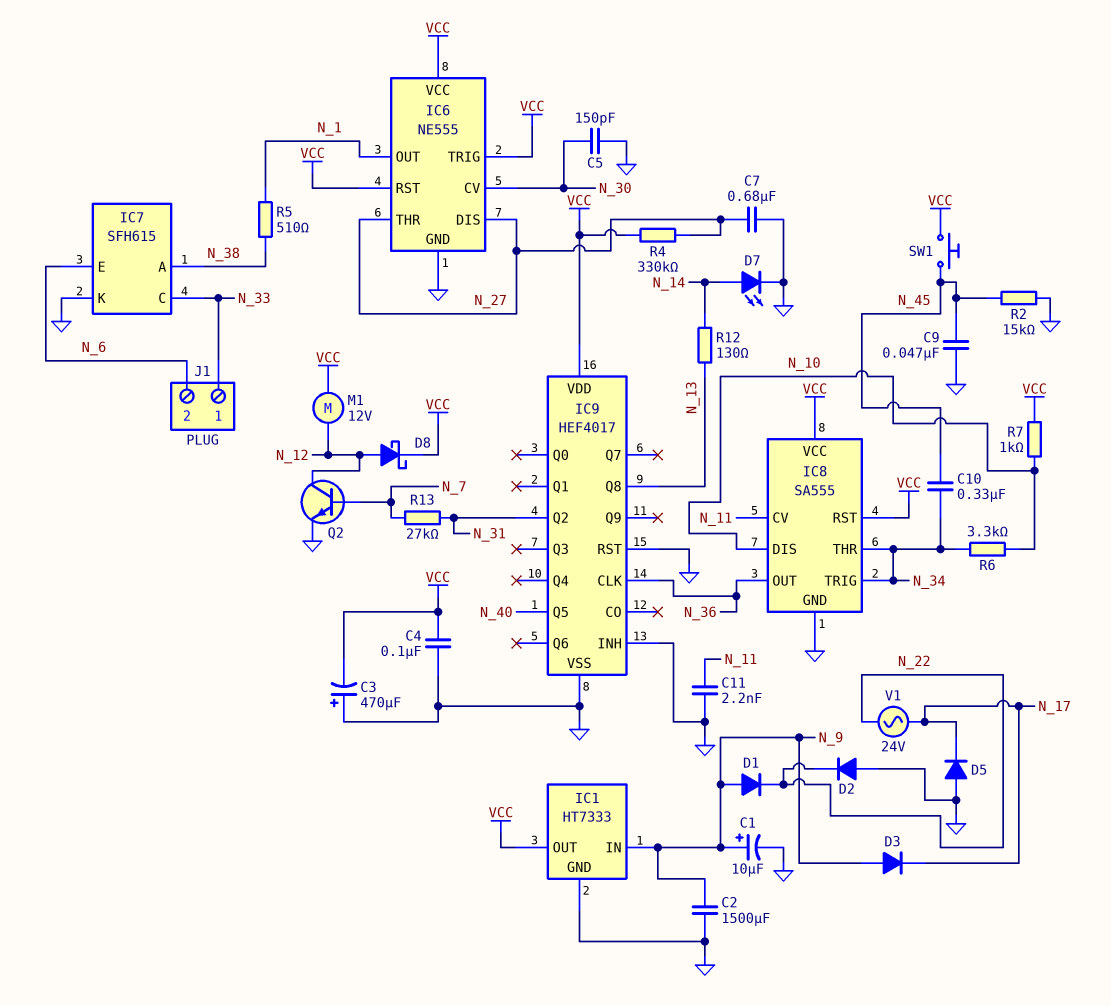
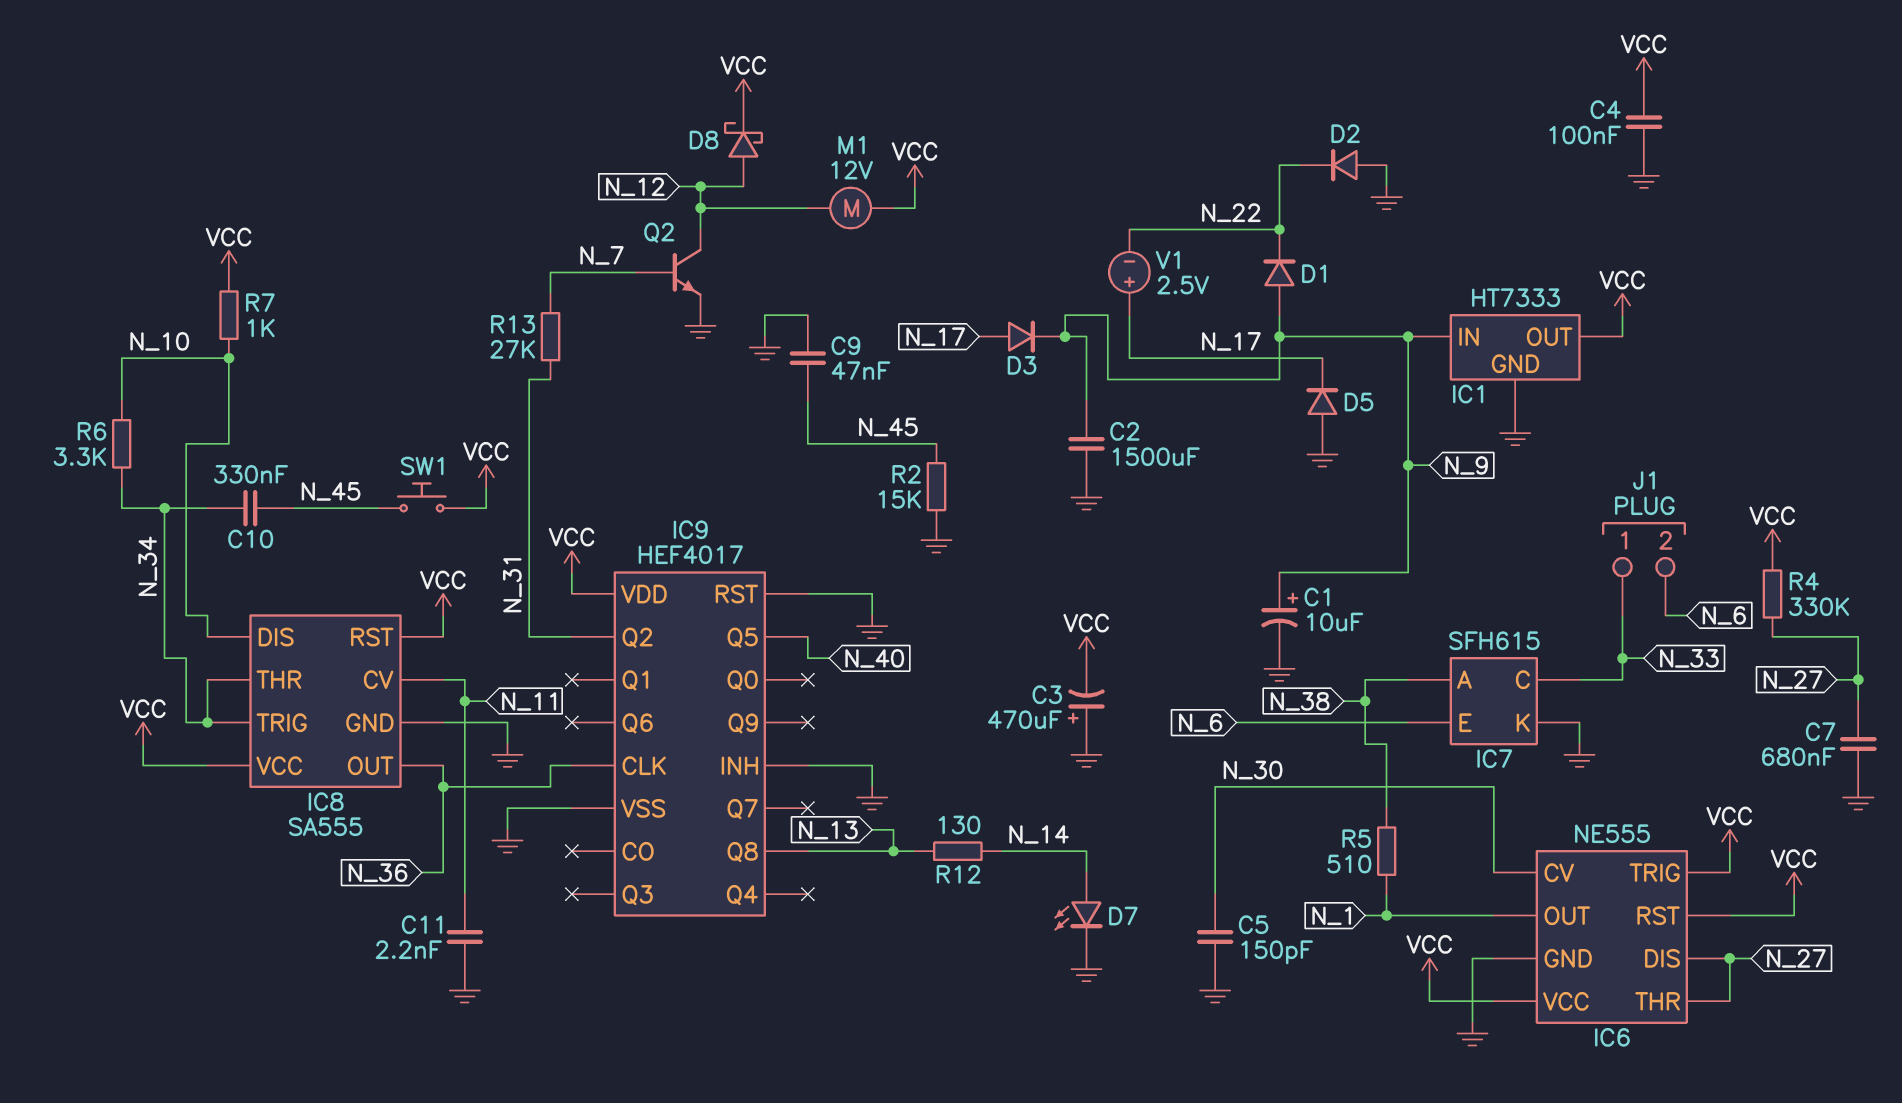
D3: diode (A N_9, K N_17) -> diode (A N_17, K N_9)
V1: AC 24V (N_17, N_22) -> 2.5V (plus N_17, minus N_22)

